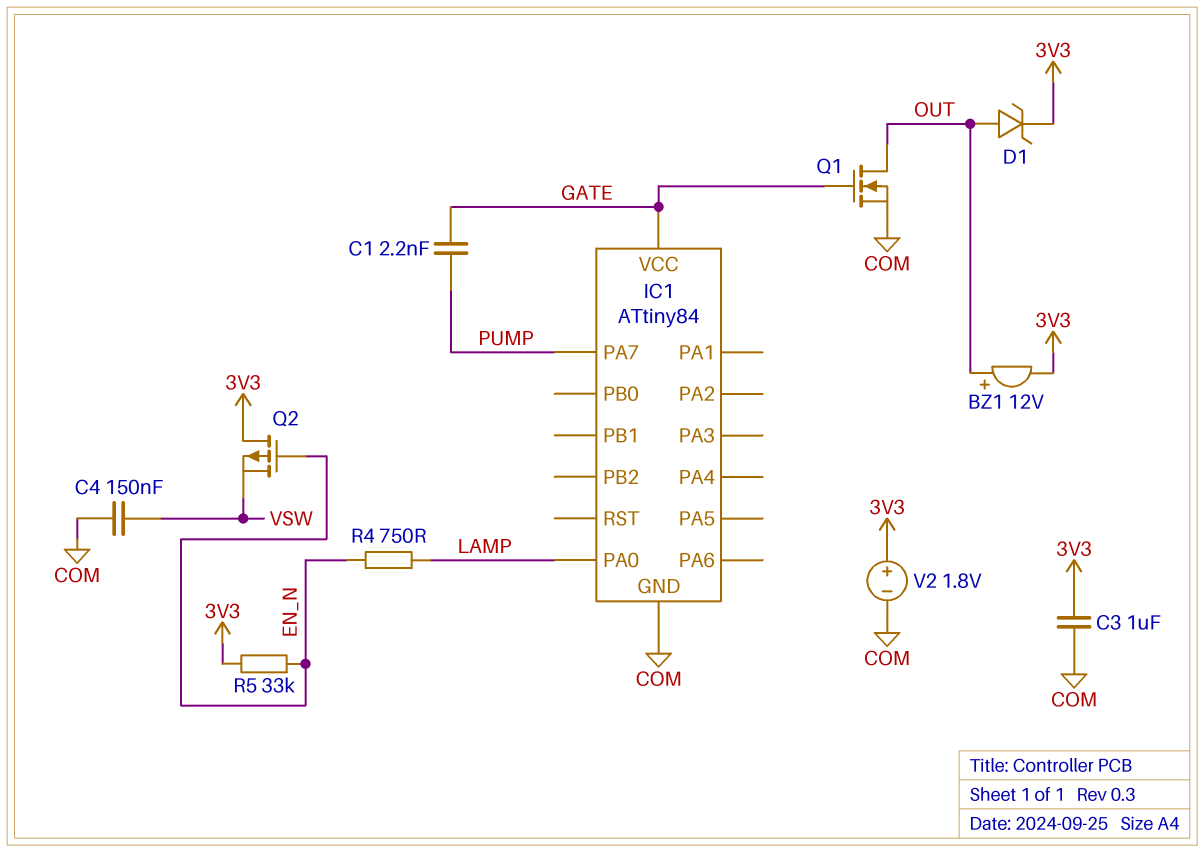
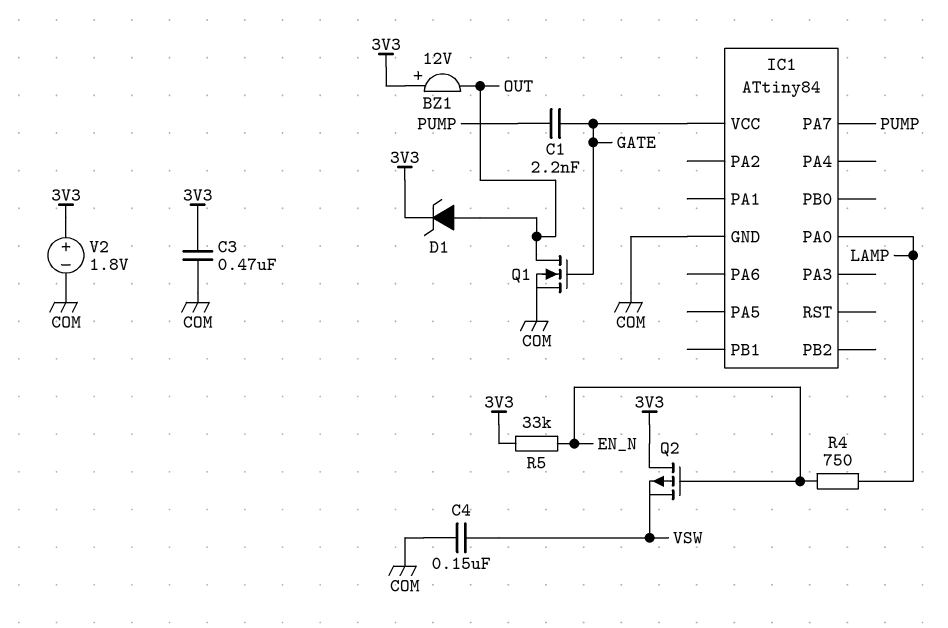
BZ1: buzzer 12V (plus OUT, minus 3V3) -> buzzer 12V (plus 3V3, minus OUT)
C3: 1uF (3V3, COM) -> 470nF (3V3, COM)

